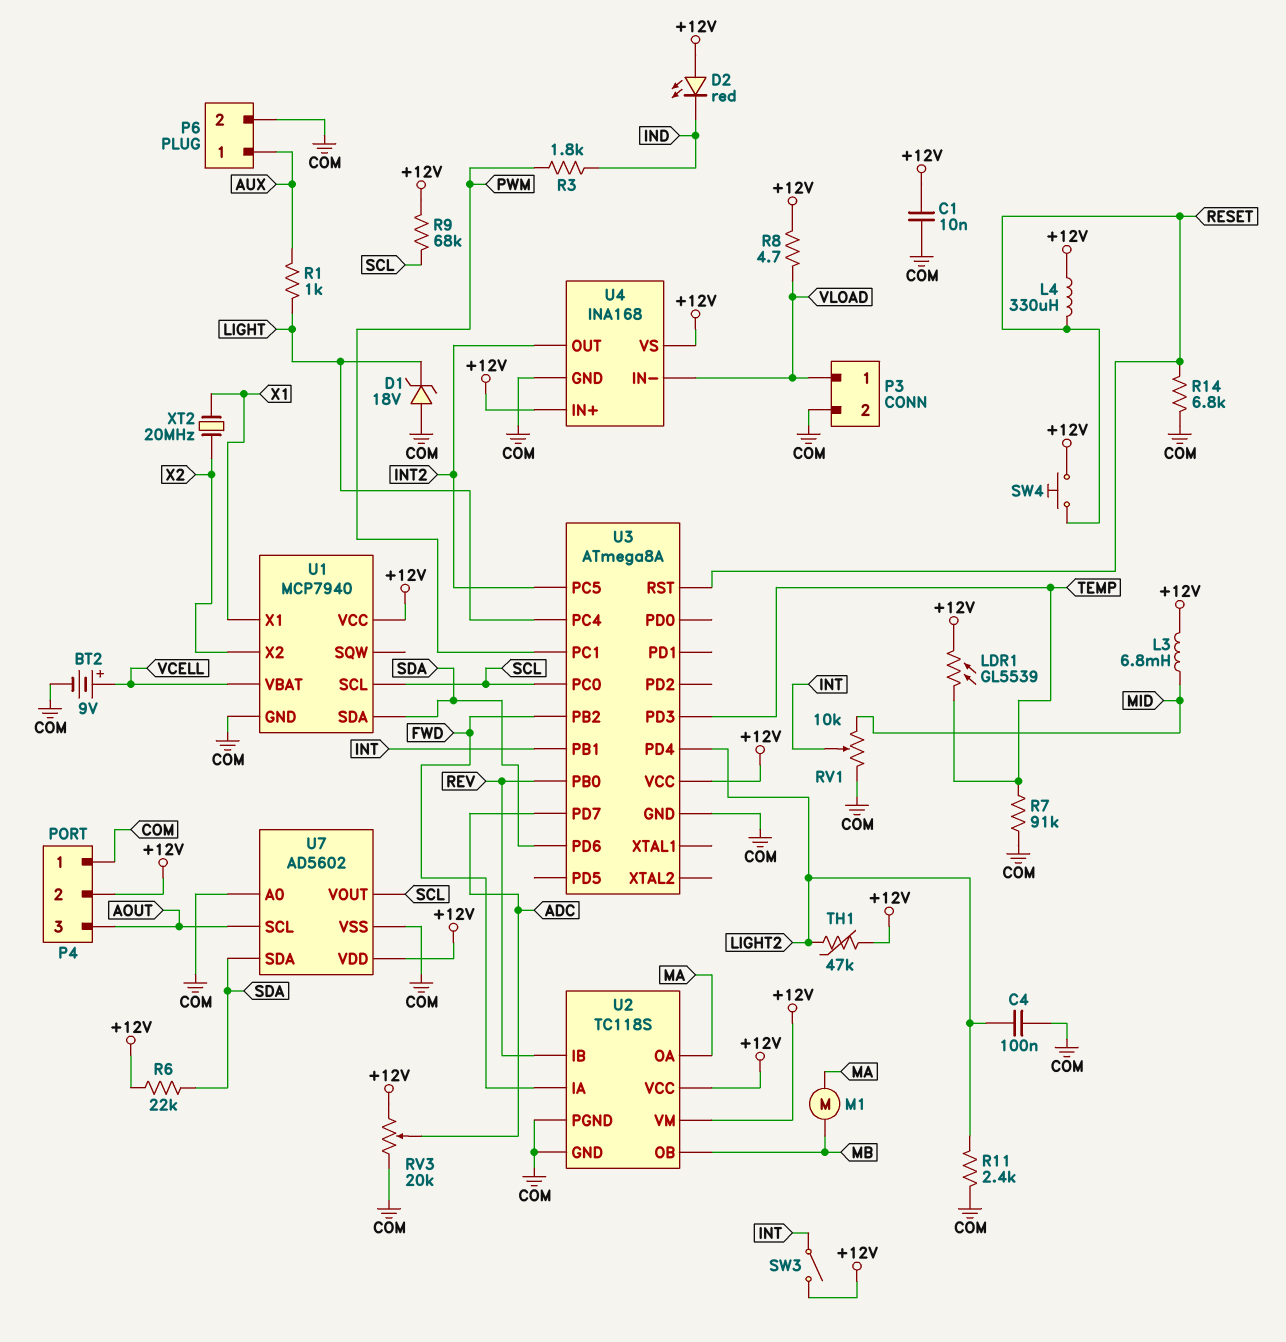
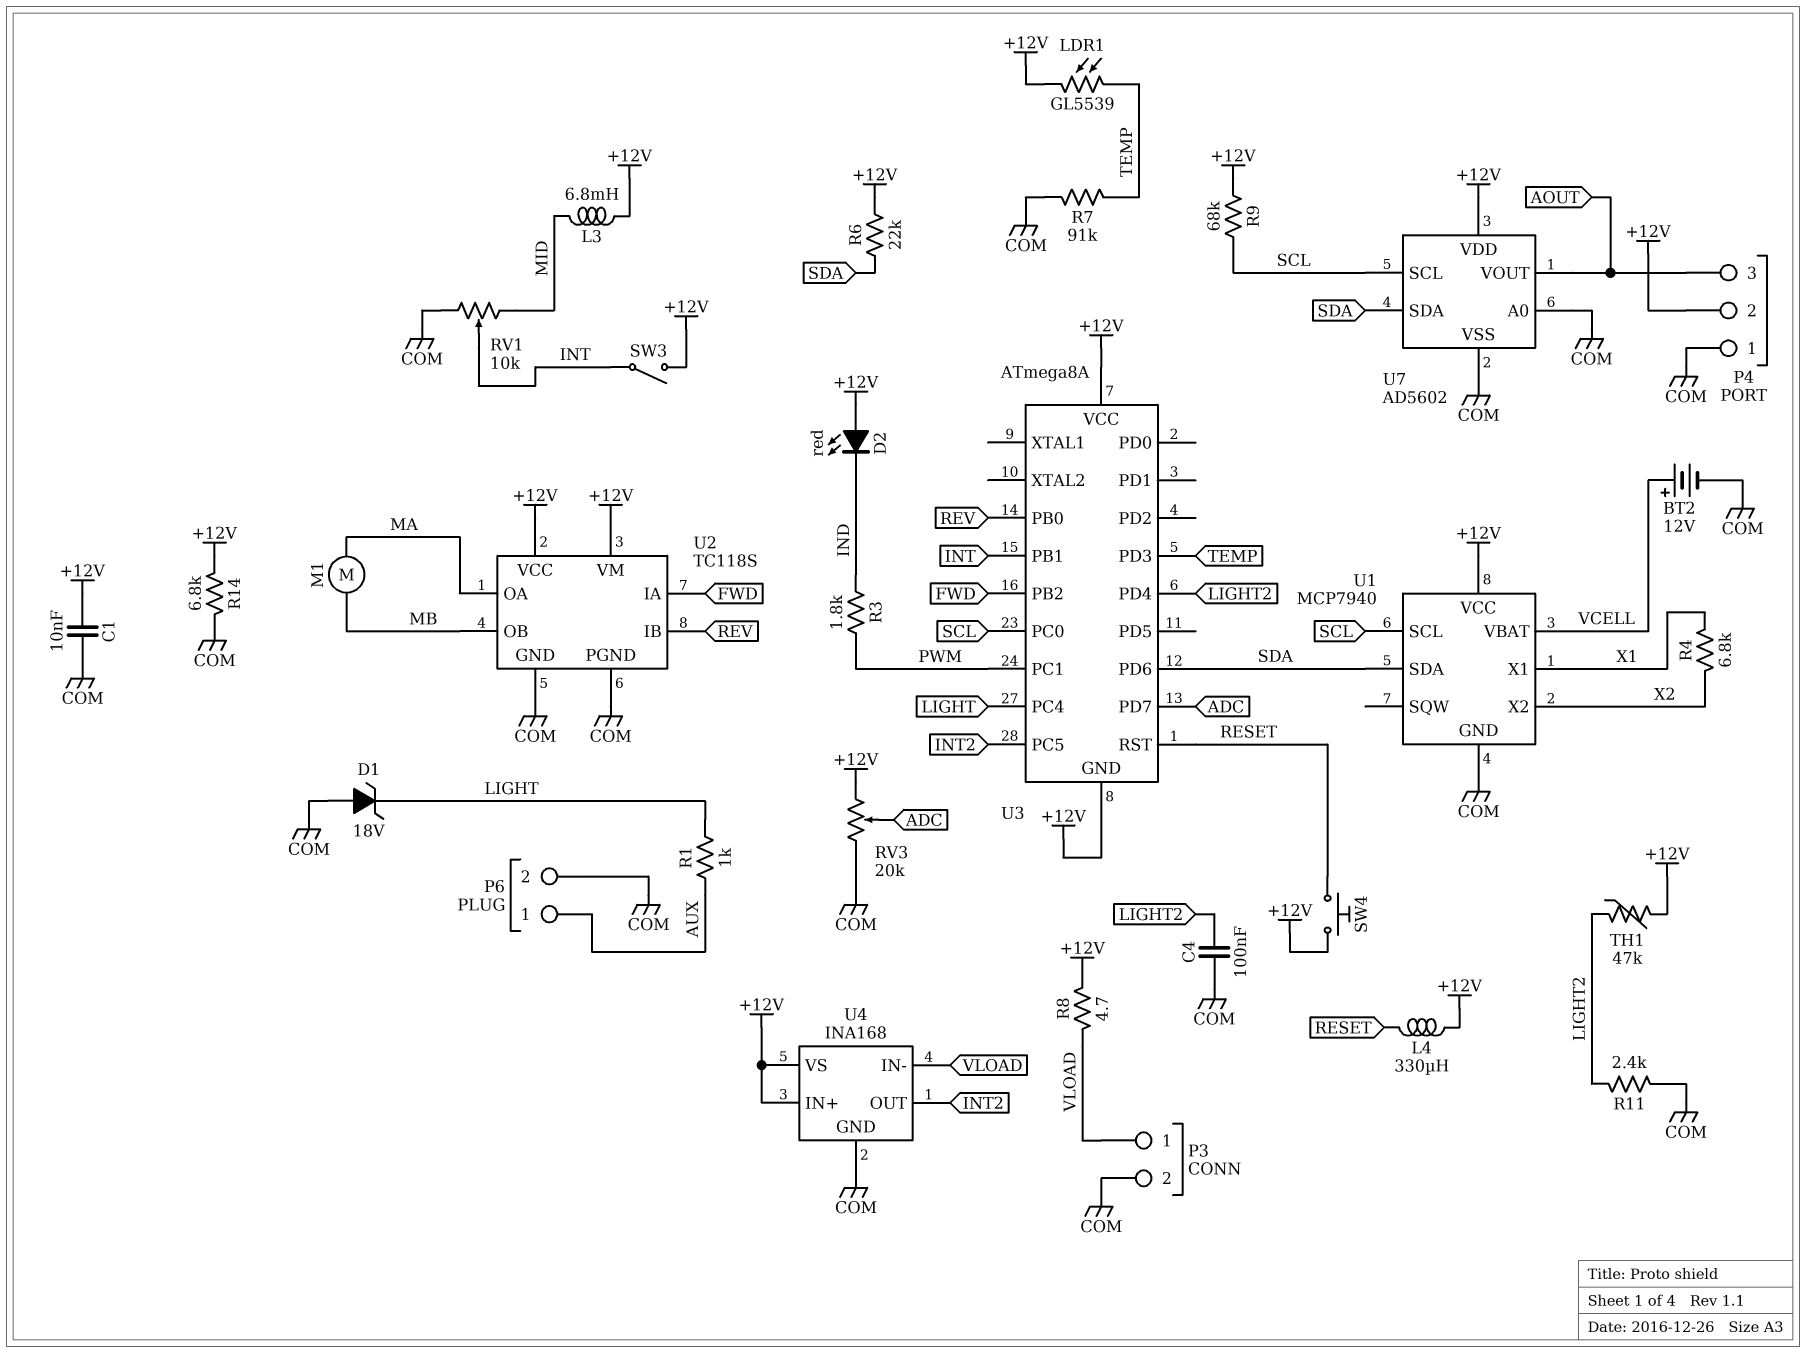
BT2: 9V (plus VCELL, minus COM) -> 12V (plus VCELL, minus COM)
R4: none -> 6.8k (X1, X2)
R14: 6.8k (COM, RESET) -> 6.8k (+12V, COM)
U3 pin GND: COM -> +12V
U7 pin SCL: AOUT -> SCL
U7 pin VOUT: SCL -> AOUT
XT2: 20MHz (X1, X2) -> none

